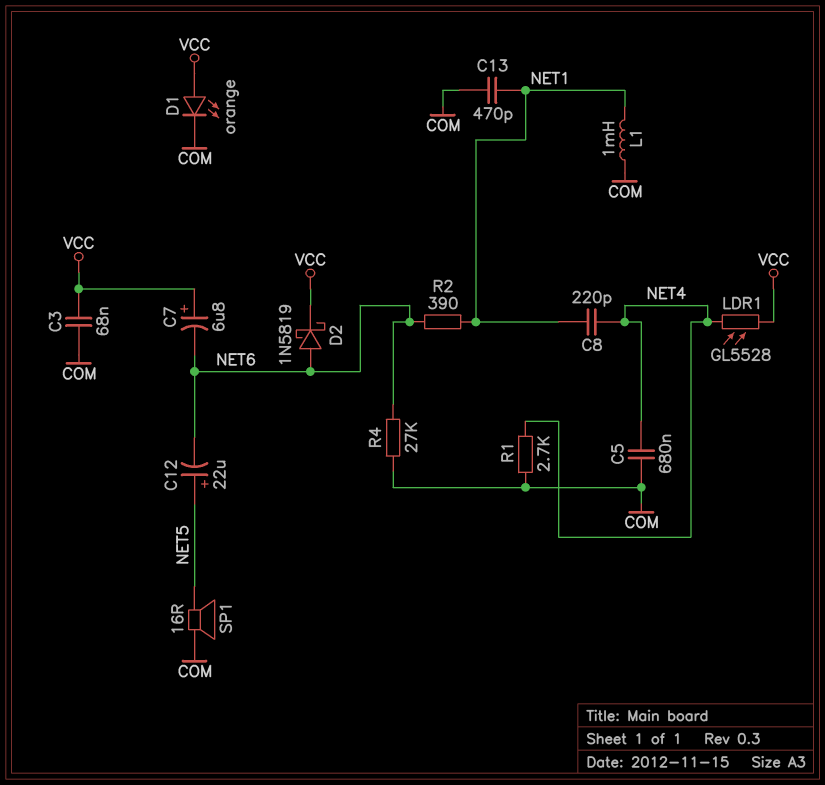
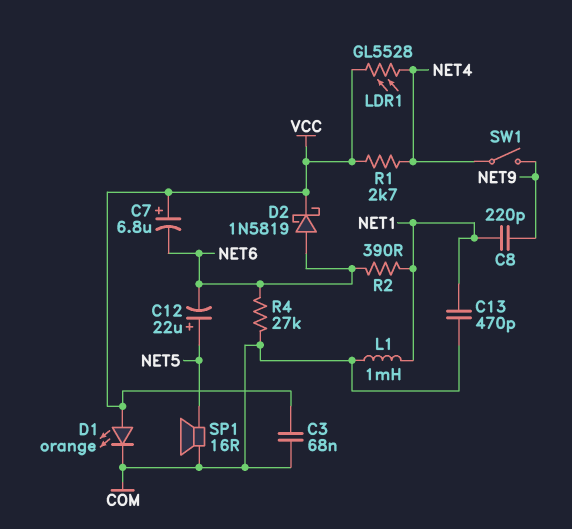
C5: 680nF (COM, NET4) -> none
C8: 220pF (NET1, NET4) -> 220pF (NET1, NET9)
R1: 2.7k (COM, NET4) -> 2.7k (NET4, VCC)
SW1: none -> switch (NET4, NET9)

